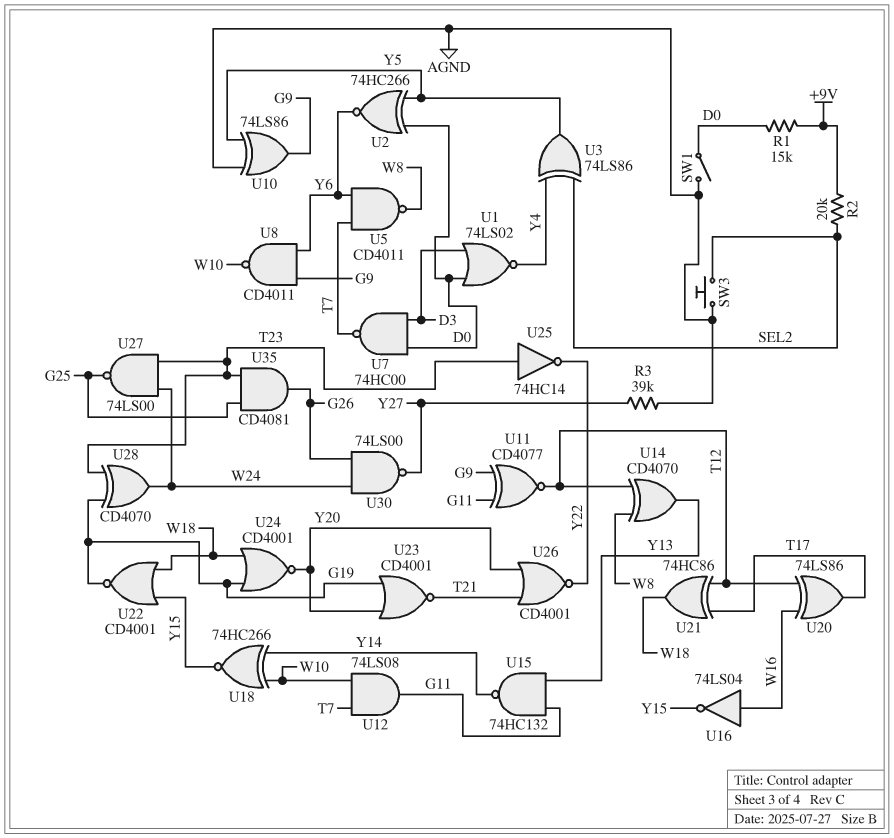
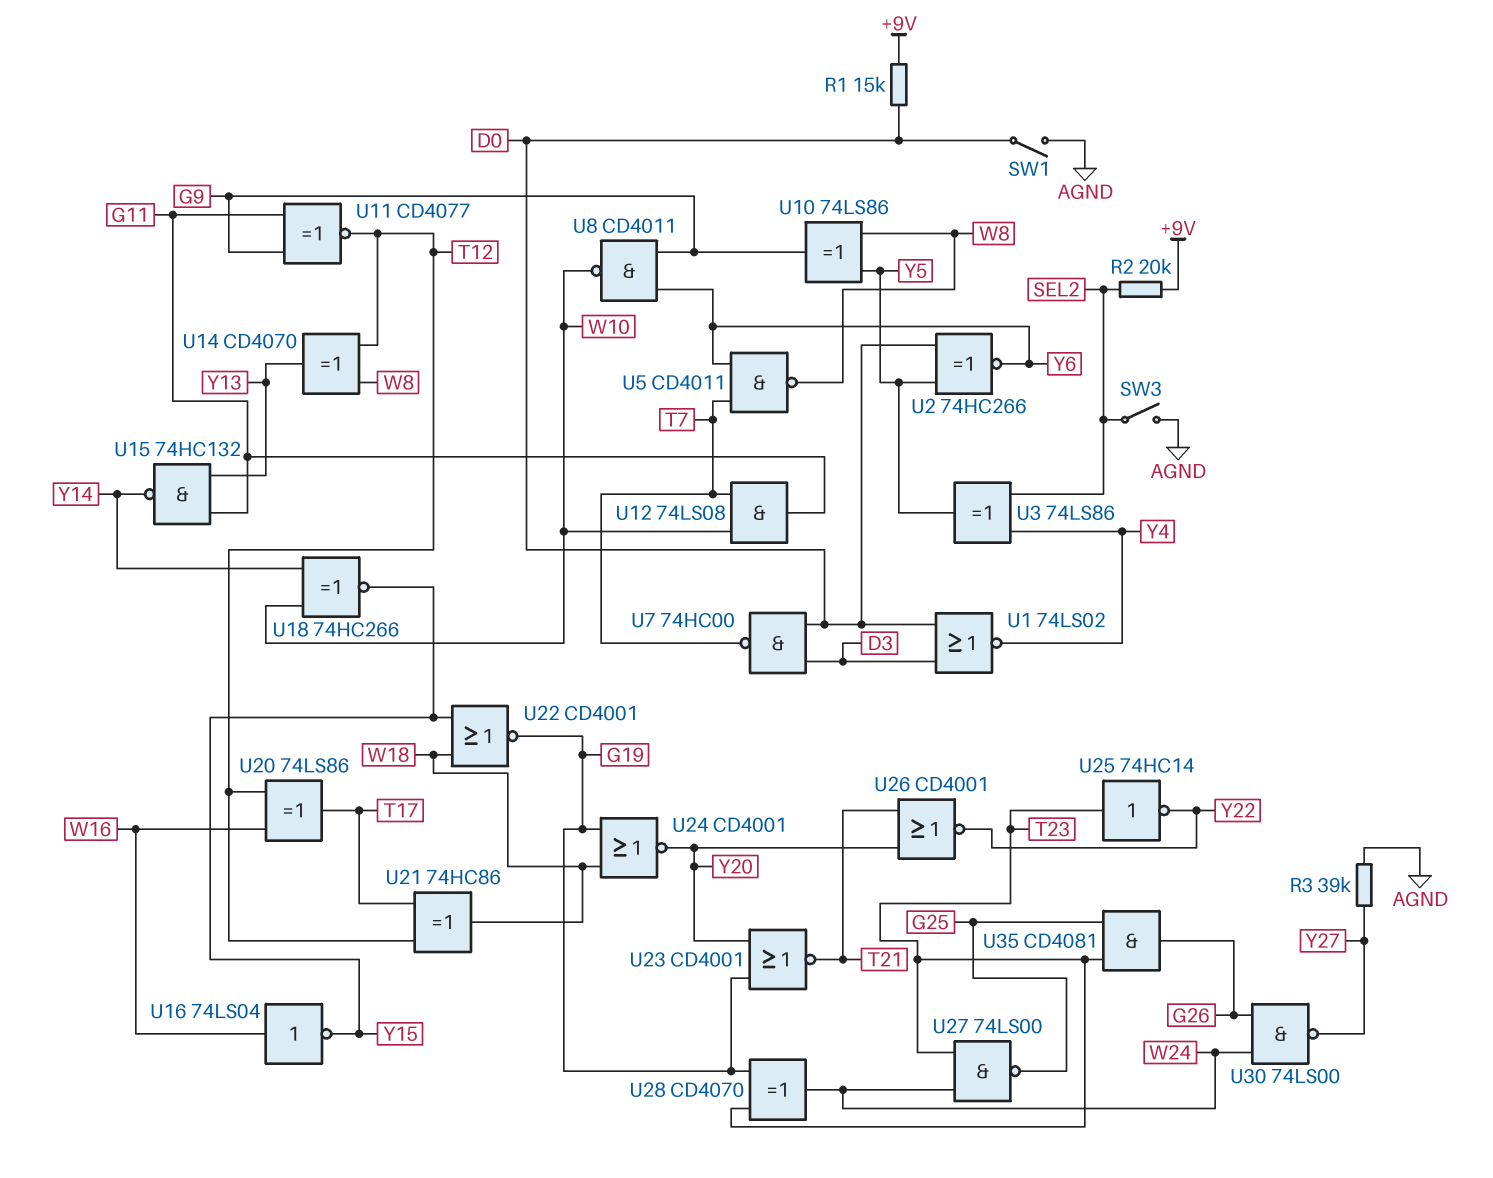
SW3: button (AGND, SEL2) -> switch (AGND, SEL2)
U10: XOR 74LS86 (in AGND, in Y5, out G9) -> XOR 74LS86 (in W8, in Y5, out G9)

